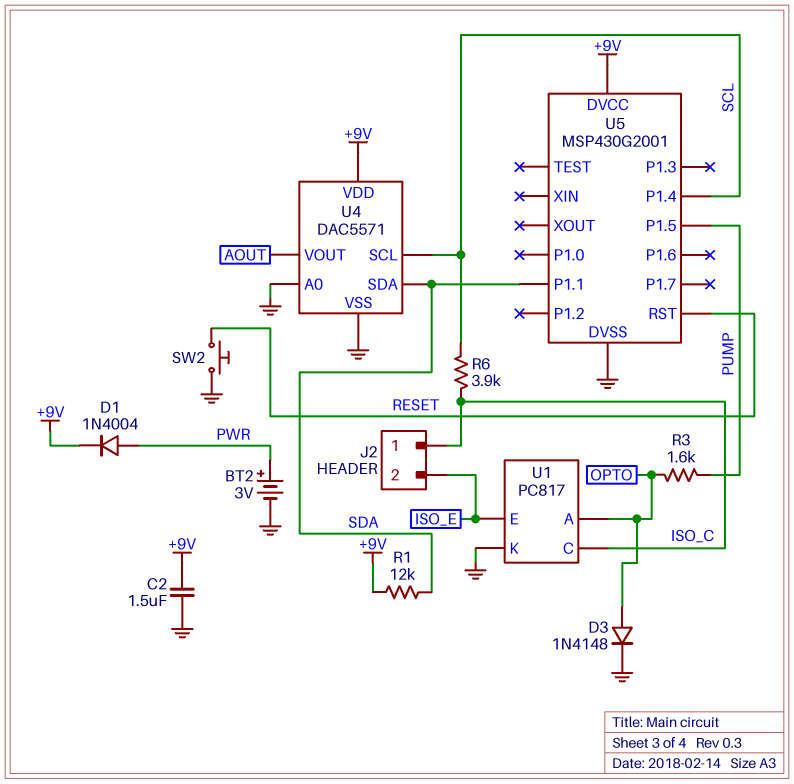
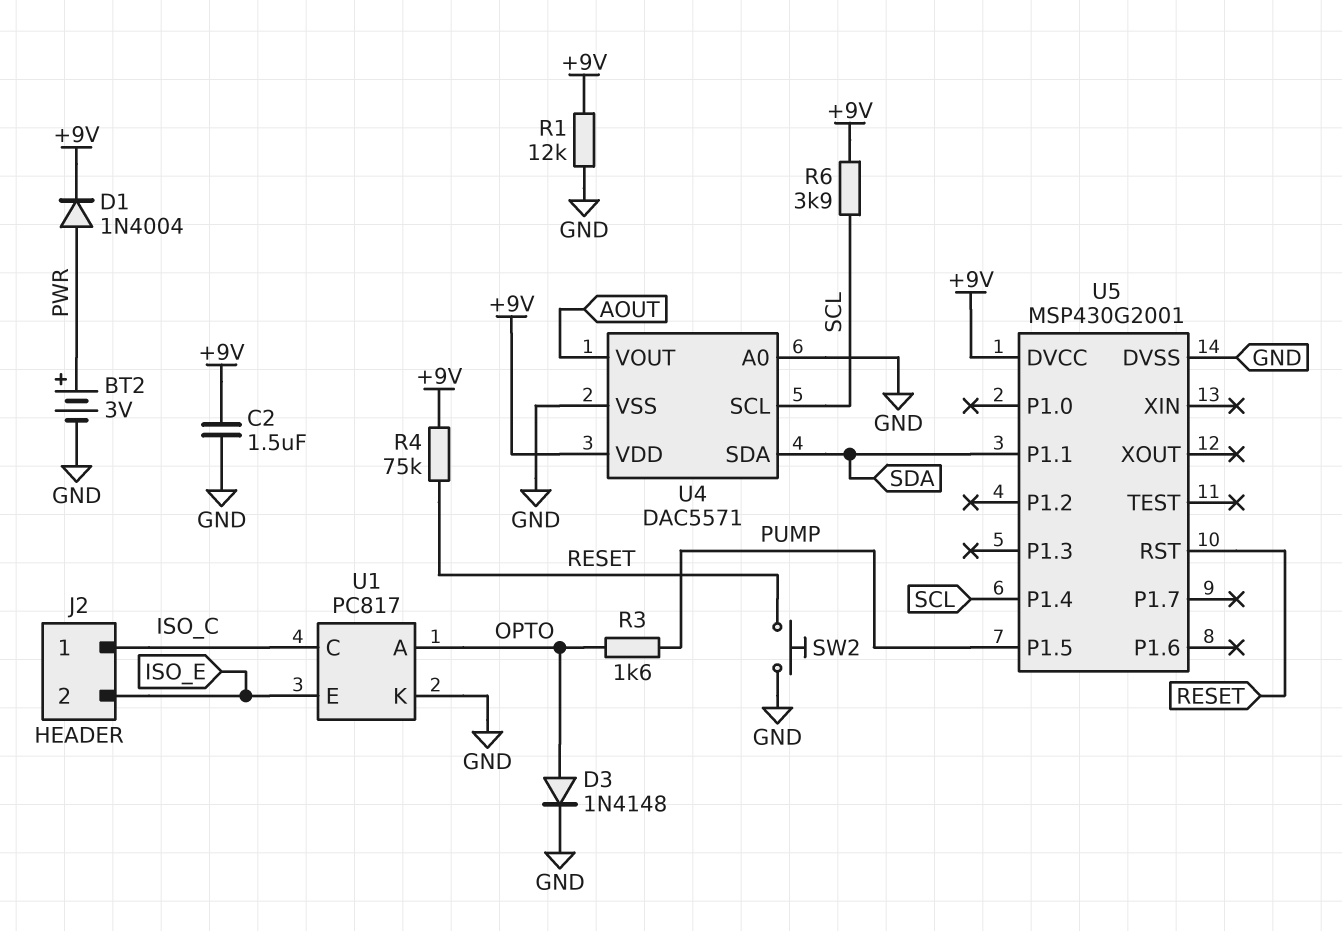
R1: 12k (+9V, SDA) -> 12k (+9V, GND)
R4: none -> 75k (+9V, RESET)
R6: 3.9k (ISO_C, SCL) -> 3.9k (+9V, SCL)

